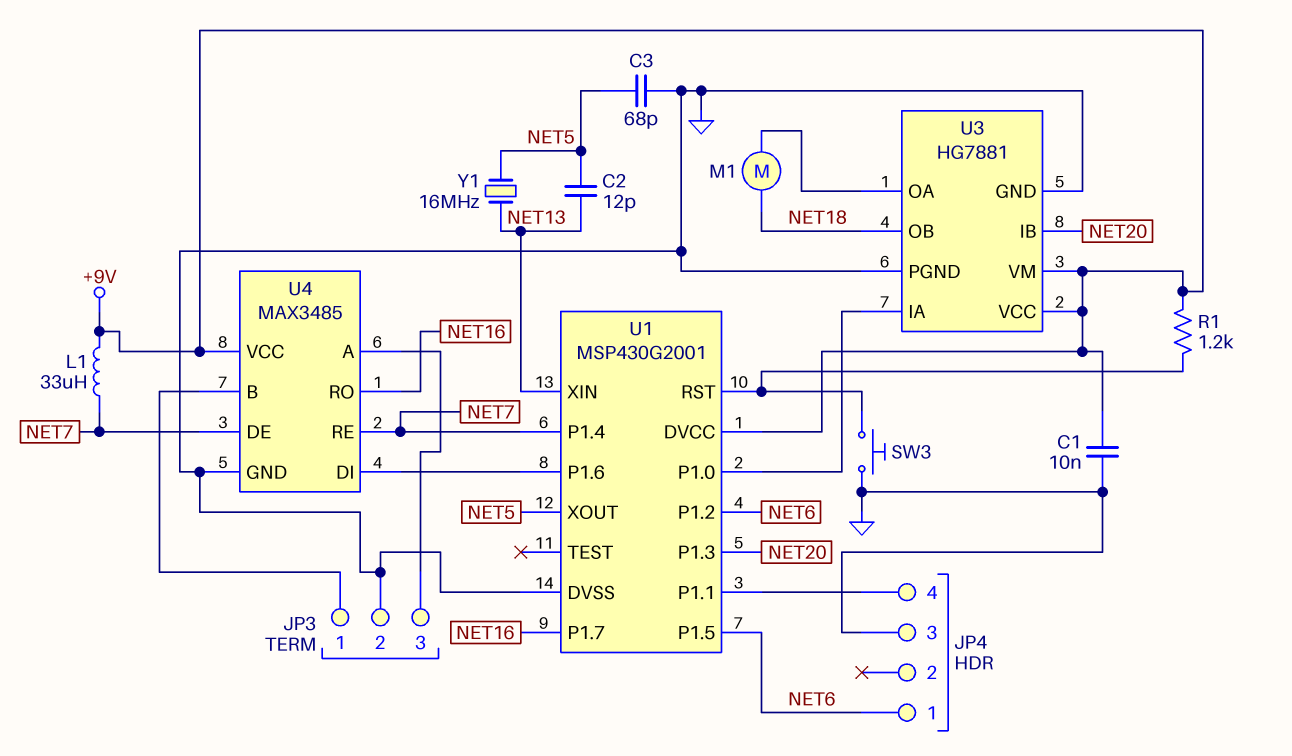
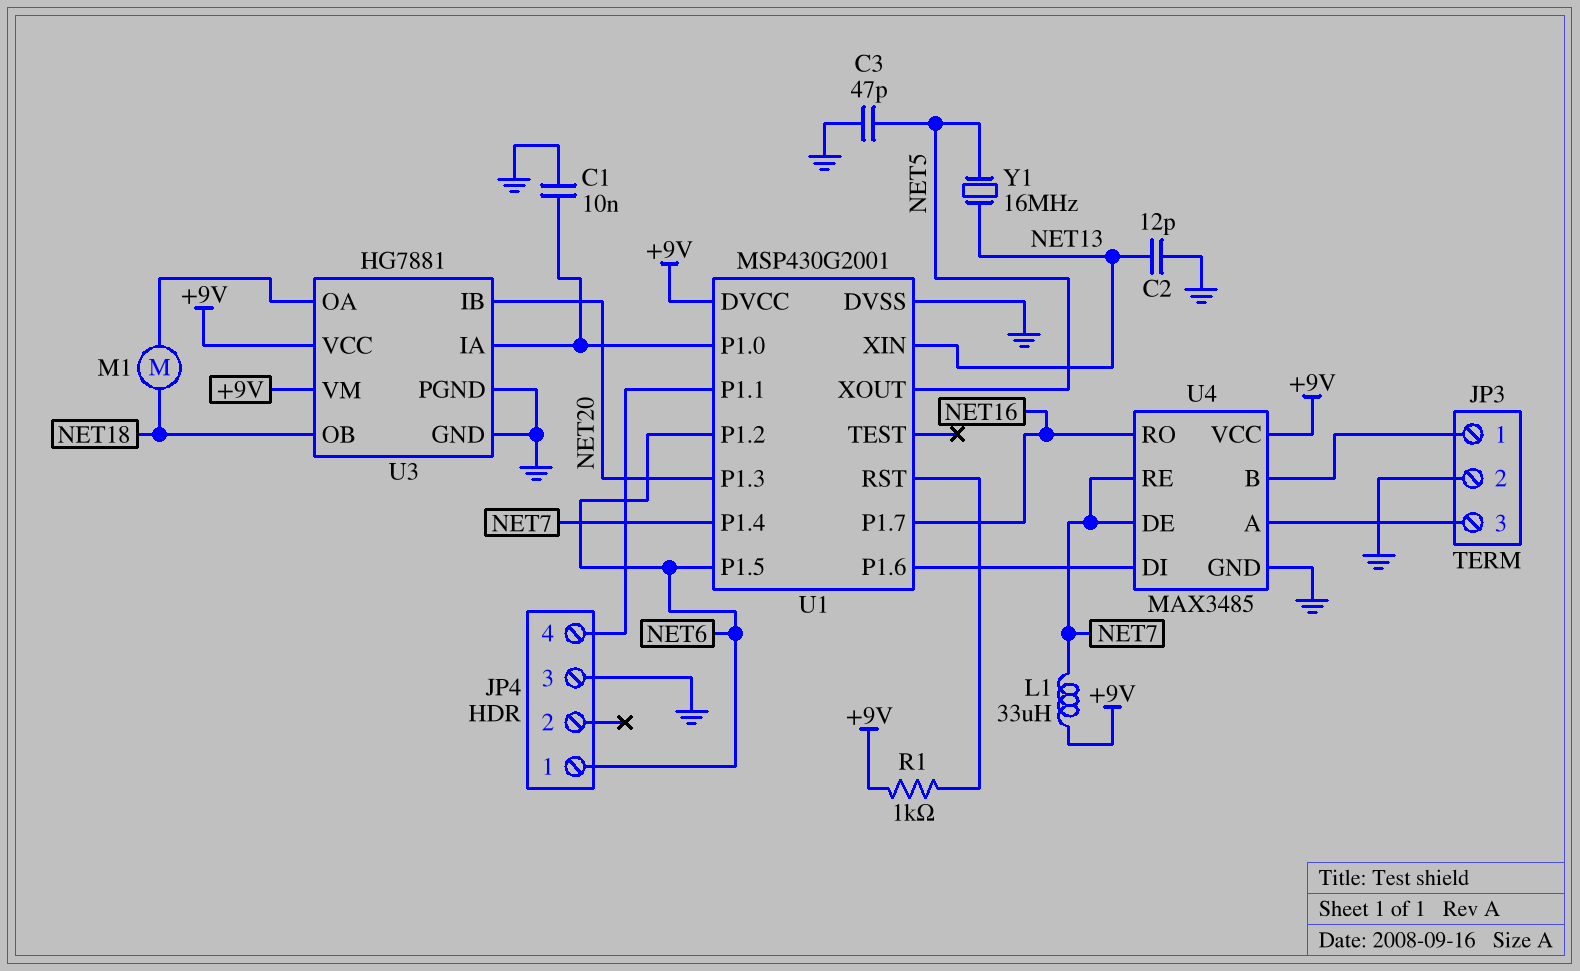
C1: 10nF (+9V, GND) -> 10nF (GND, U1/P1.0)
C2: 12pF (NET5, NET13) -> 12pF (GND, NET13)
C3: 68pF (GND, NET5) -> 47pF (GND, NET5)
R1: 1.2k (+9V, U1/RST) -> 1k (+9V, U1/RST)
SW3: button (GND, U1/RST) -> none

